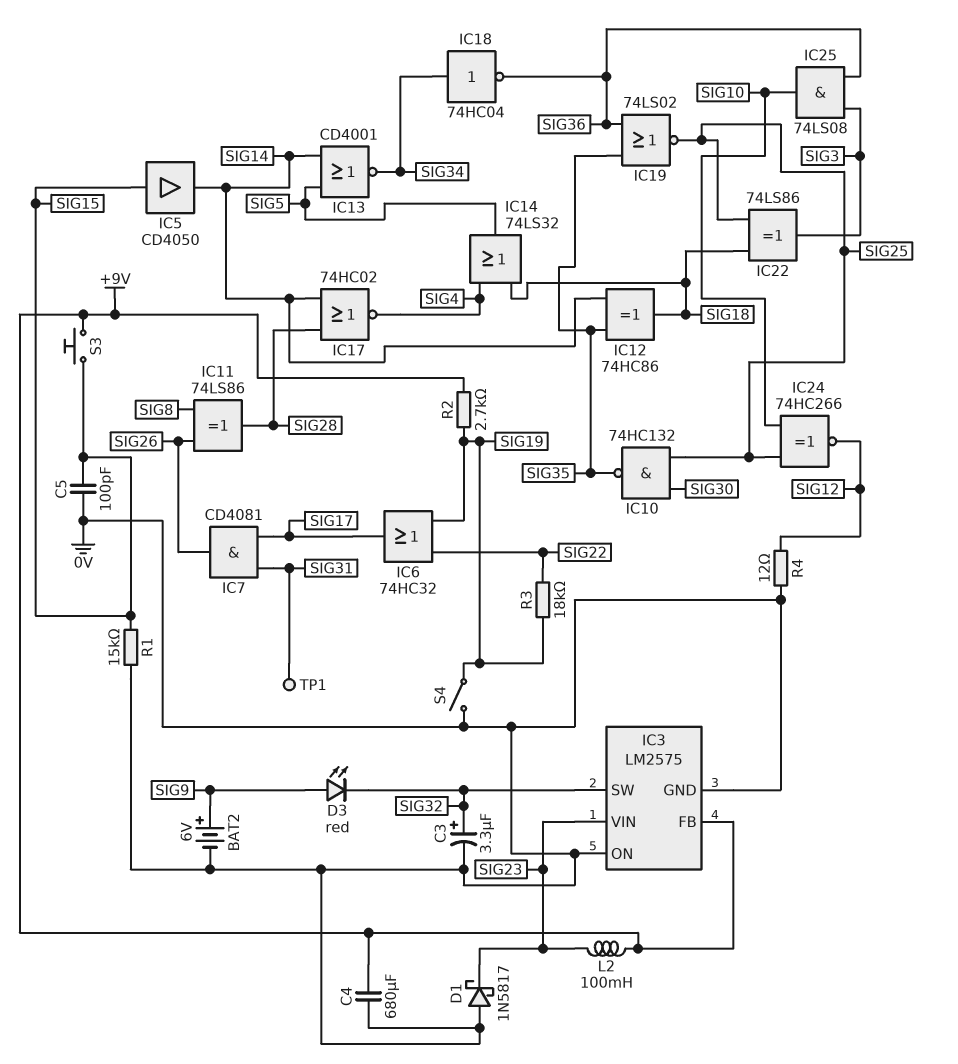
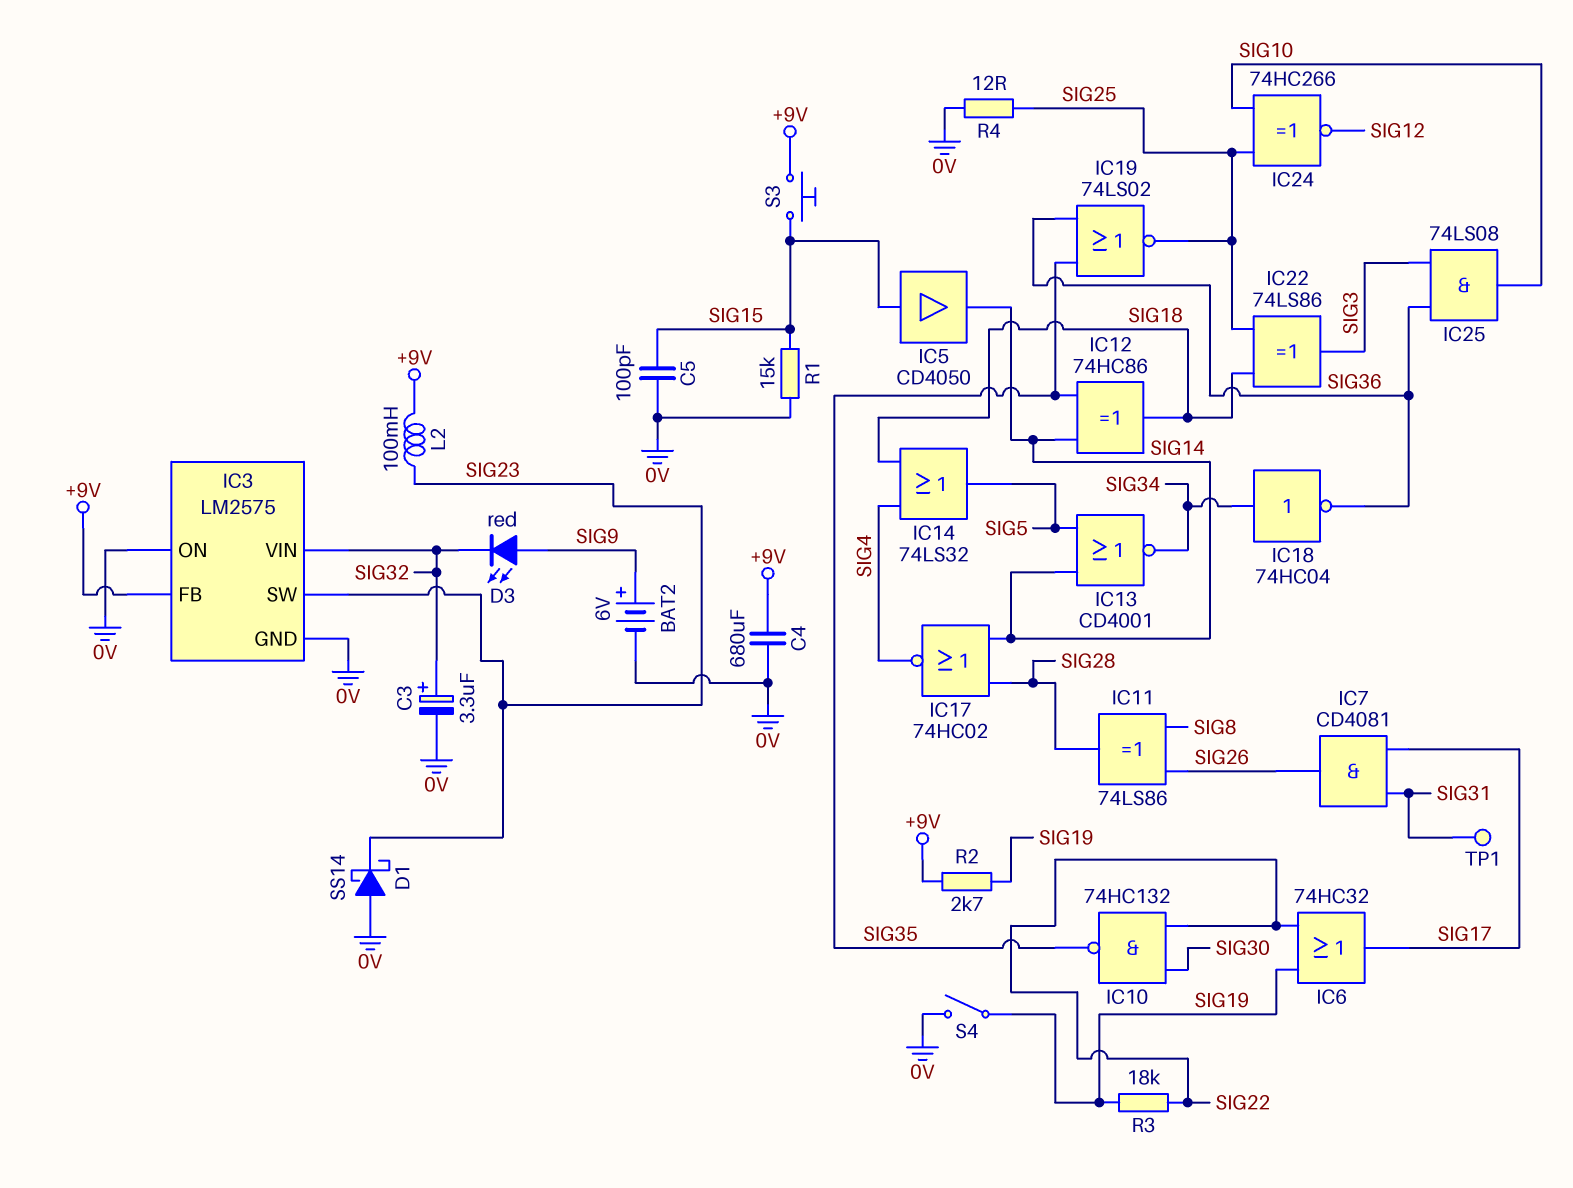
D1: schottky 1N5817 (A 0V, K SIG23) -> schottky SS14 (A 0V, K SIG23)
IC3 pin SW: SIG32 -> SIG23
IC3 pin VIN: SIG23 -> SIG32
IC10: NAND 74HC132 (in SIG25, in SIG30, out SIG35) -> NAND 74HC132 (in SIG22, in SIG30, out SIG35)
R4: 12 (0V, SIG12) -> 12 (0V, SIG25)

